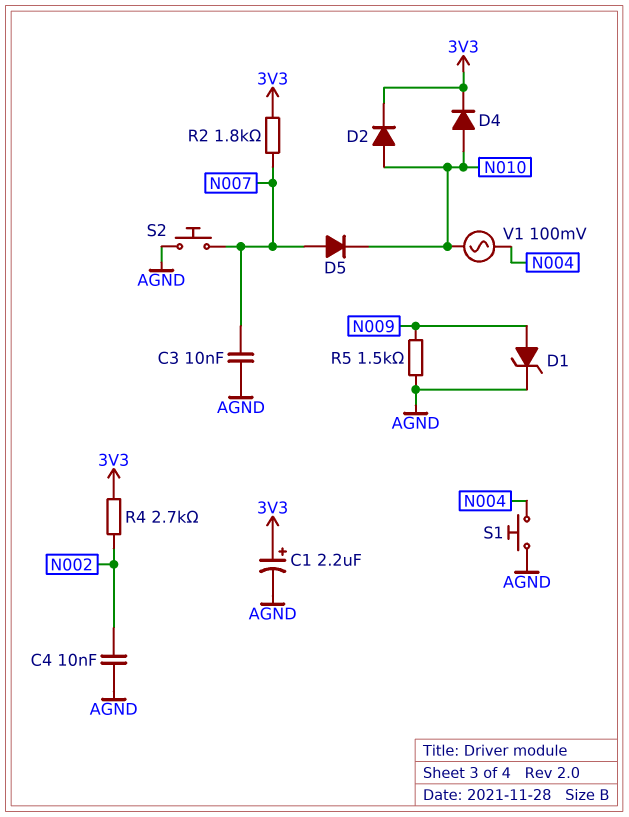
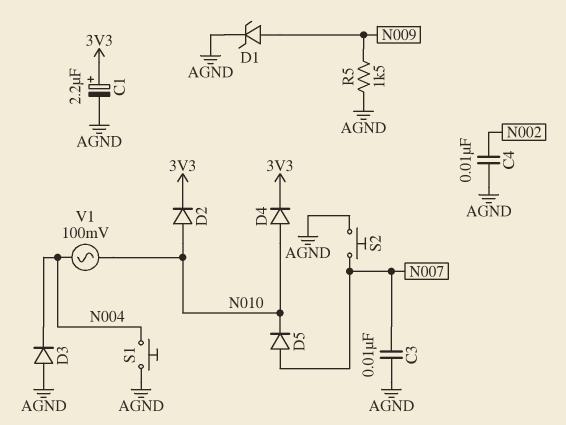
D3: none -> diode (A AGND, K N004)
R2: 1.8k (3V3, N007) -> none
R4: 2.7k (3V3, N002) -> none

